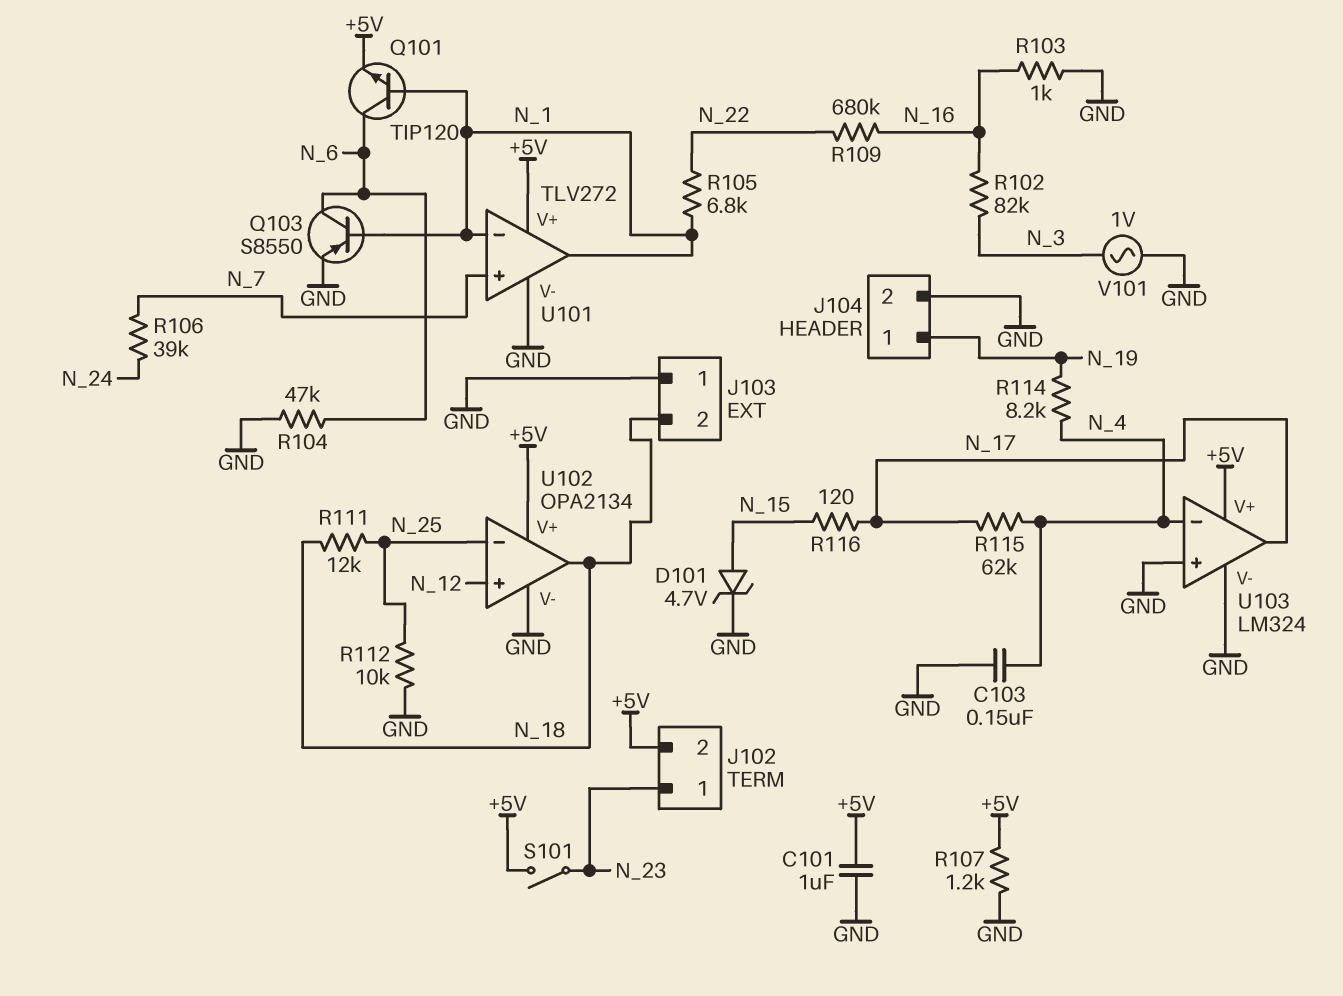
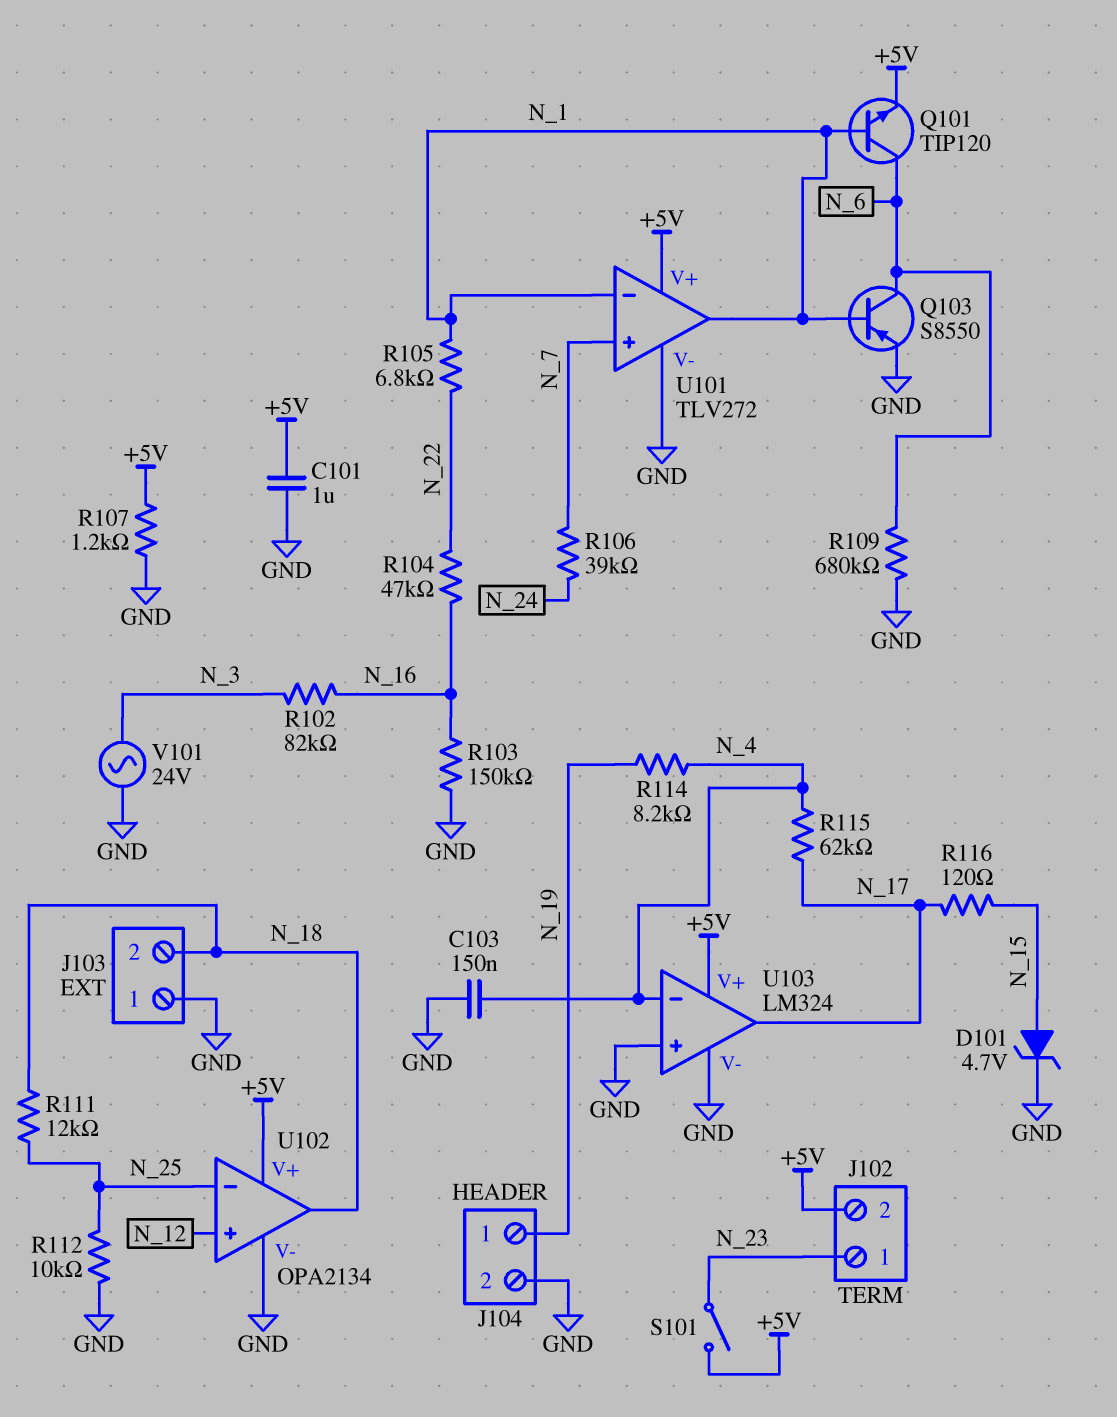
R103: 1k (GND, N_16) -> 150k (GND, N_16)
R104: 47k (GND, N_6) -> 47k (N_16, N_22)
R109: 680k (N_16, N_22) -> 680k (GND, N_6)
V101: AC 1V (GND, N_3) -> AC 24V (GND, N_3)

